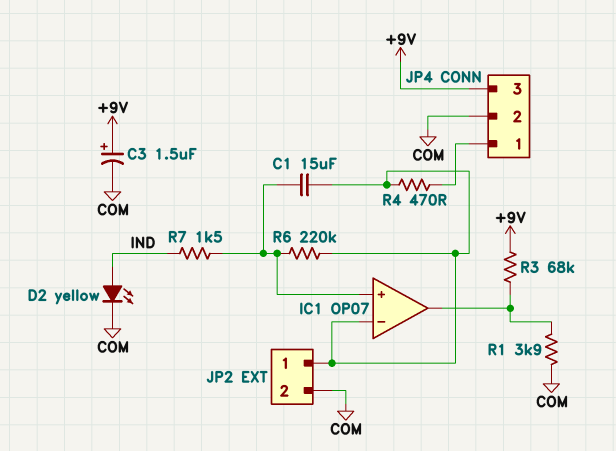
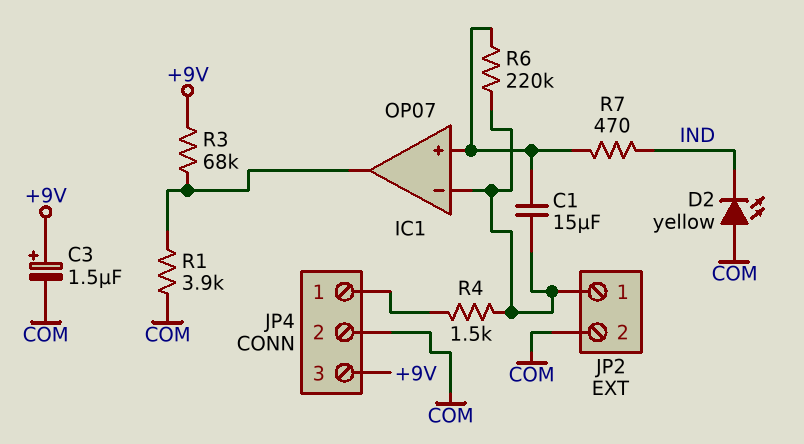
D2: LED yellow (A IND, K COM) -> LED yellow (A COM, K IND)
R4: 470 (IC1/in-, JP4/1) -> 1.5k (IC1/in-, JP4/1)
R7: 1.5k (IC1/in+, IND) -> 470 (IC1/in+, IND)

